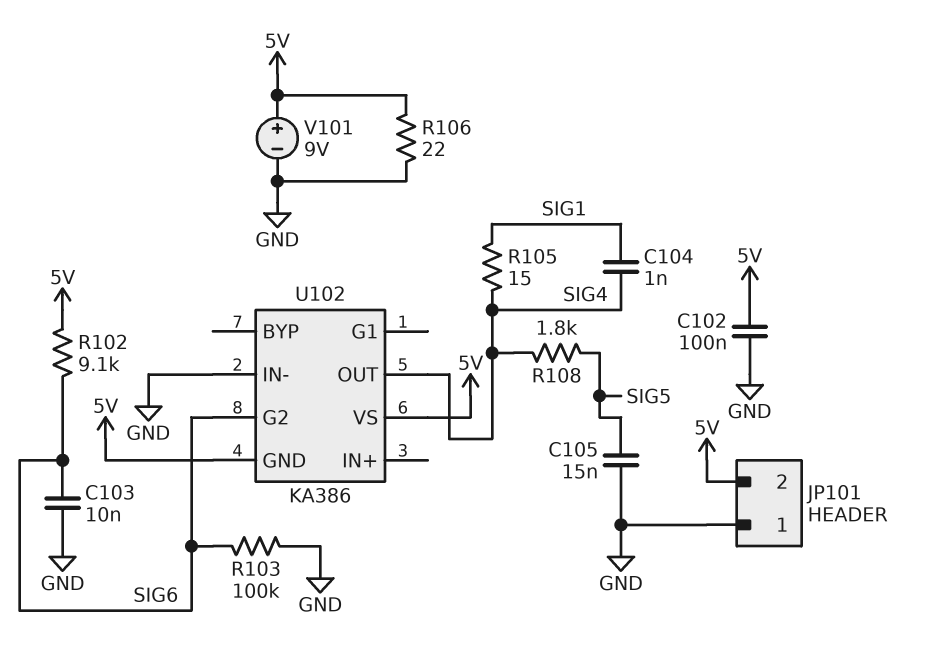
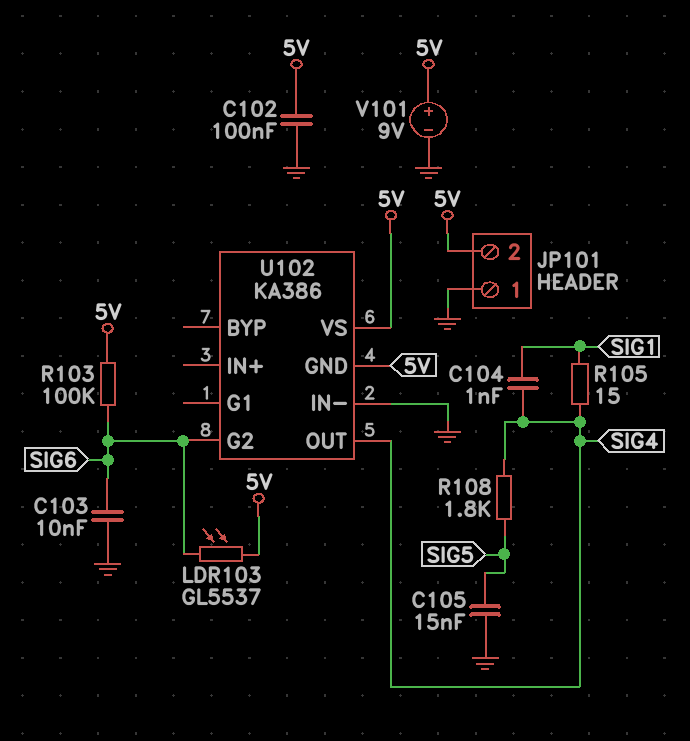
LDR103: none -> GL5537 (5V, SIG6)
R102: 9.1k (5V, SIG6) -> none
R103: 100k (GND, SIG6) -> 100k (5V, SIG6)
R106: 22 (5V, GND) -> none

